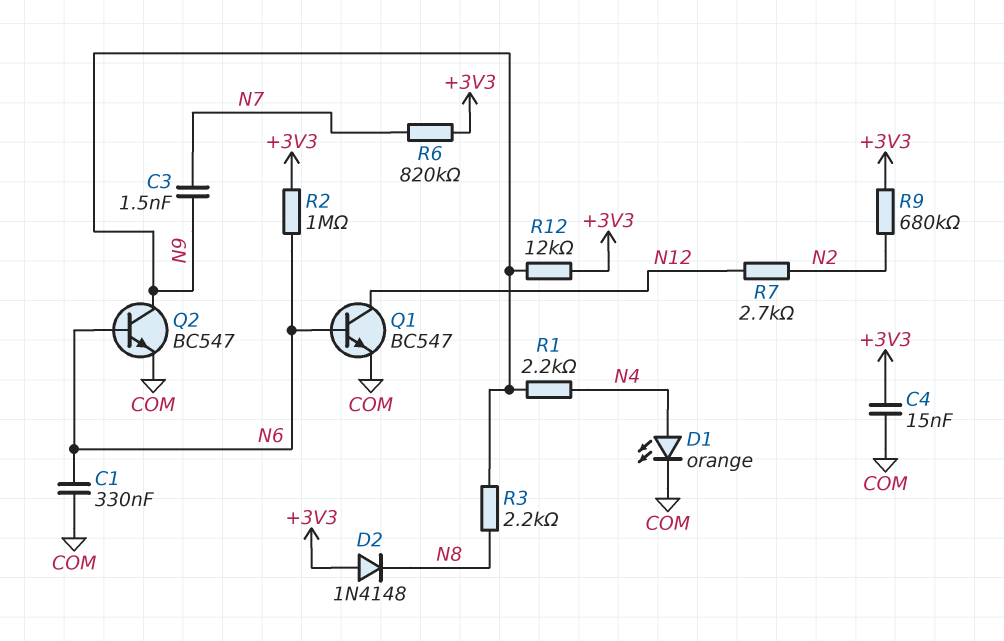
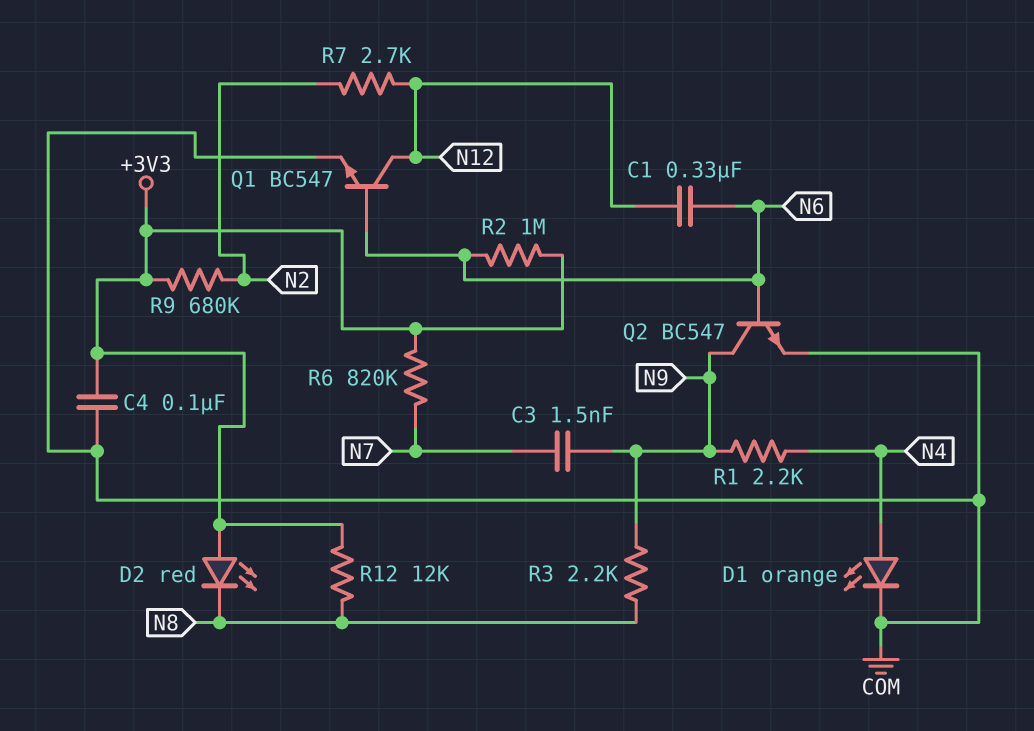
C1: 330nF (COM, N6) -> 330nF (N6, N12)
C4: 15nF (+3V3, COM) -> 100nF (+3V3, COM)
D2: diode 1N4148 (A +3V3, K N8) -> LED red (A +3V3, K N8)
R12: 12k (+3V3, N9) -> 12k (+3V3, N8)

